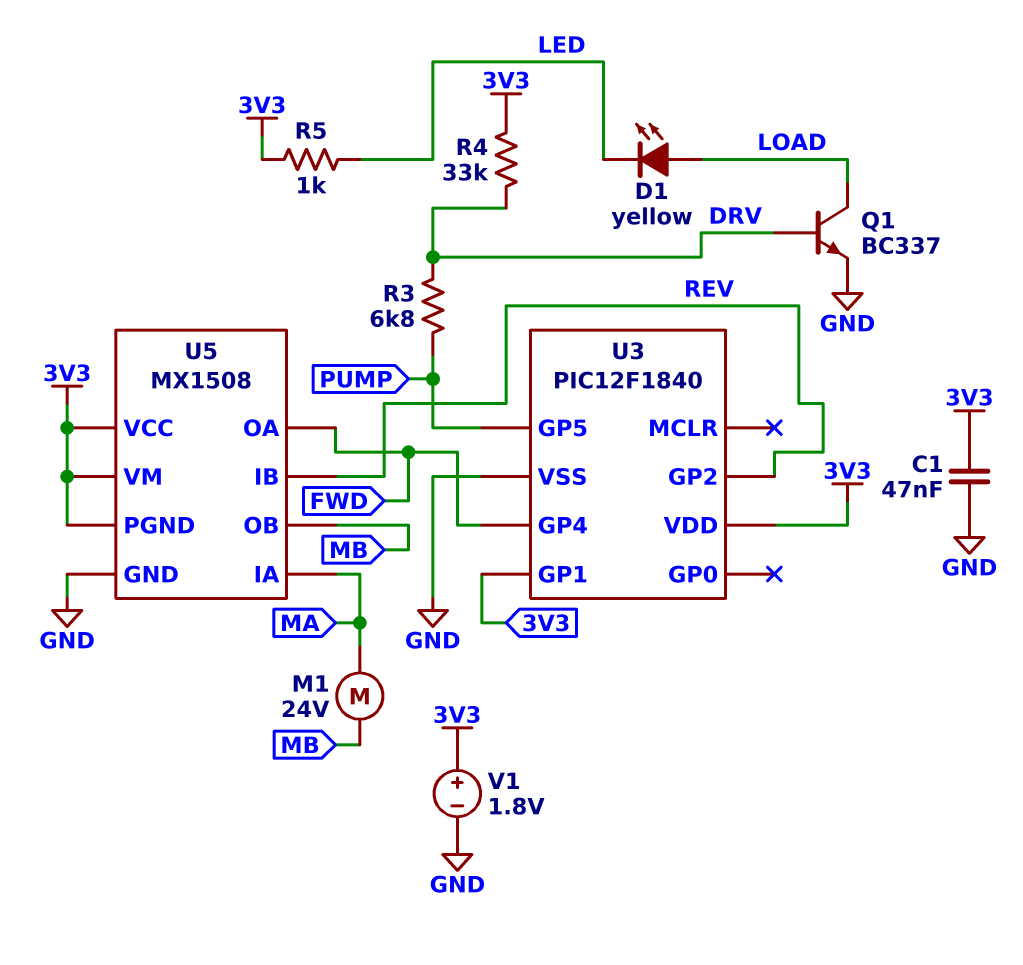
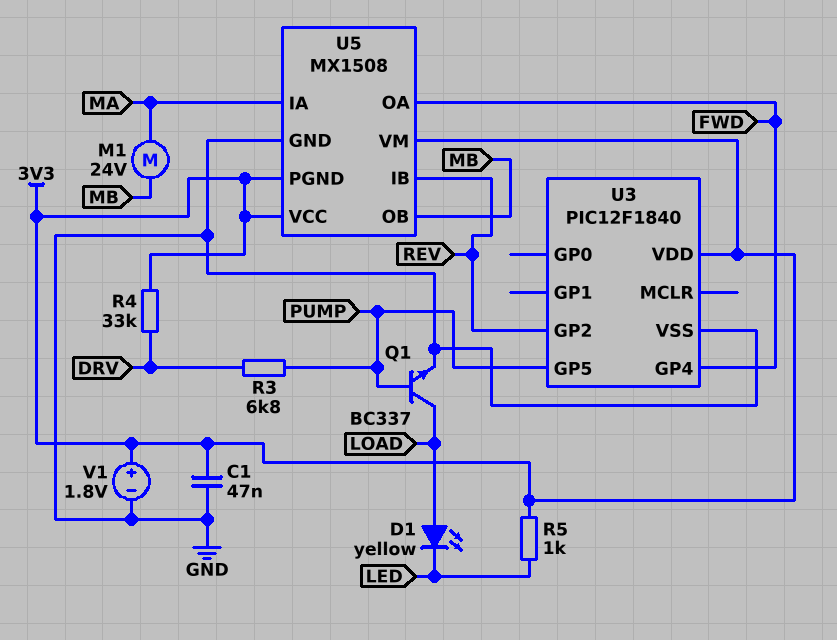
Q1: NPN BC337 (B DRV, C LOAD, E GND) -> NPN BC337 (B PUMP, C LOAD, E GND)
U3 pin GP1: 3V3 -> none

